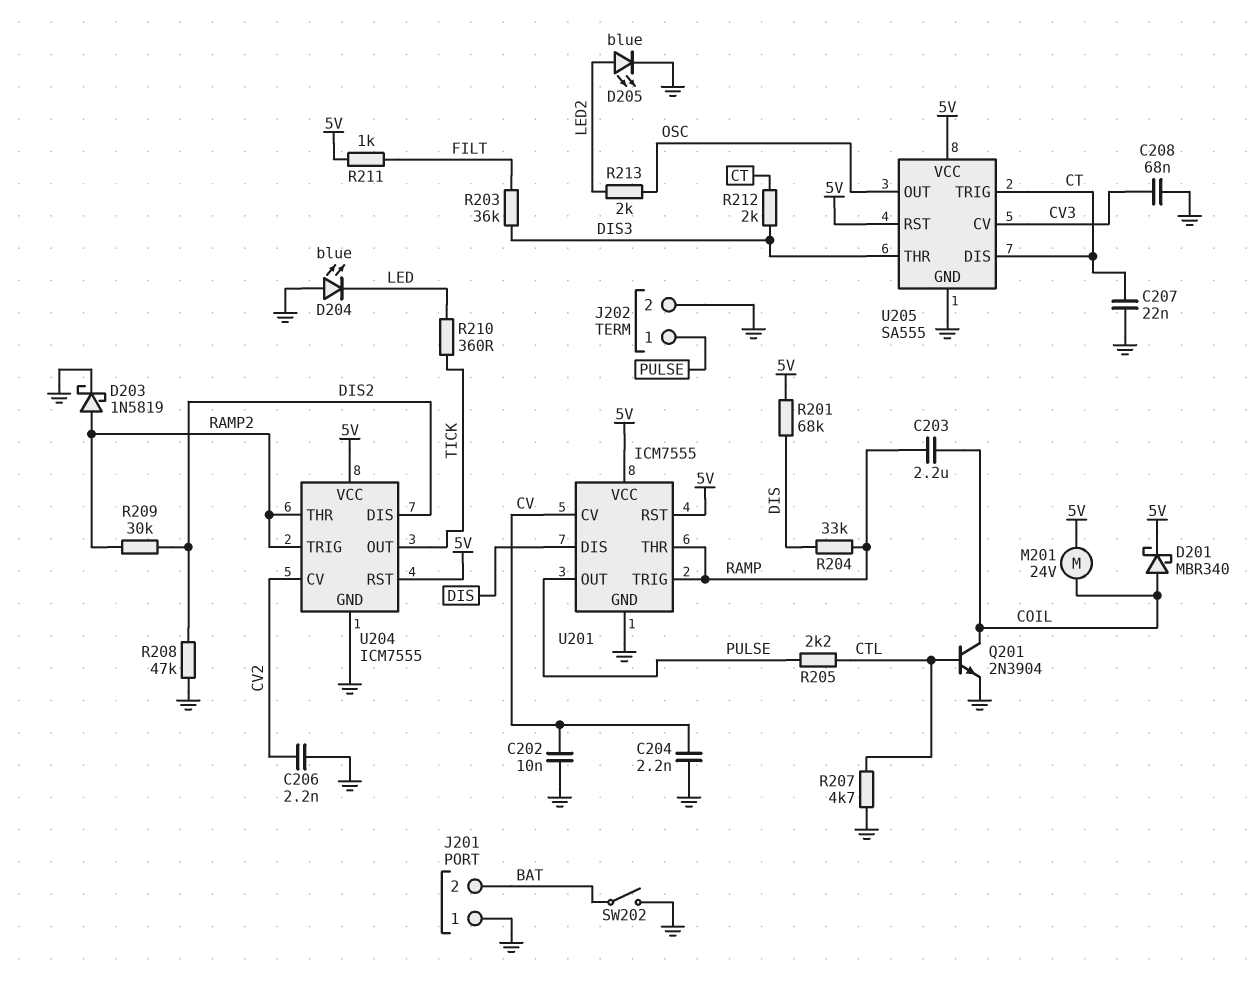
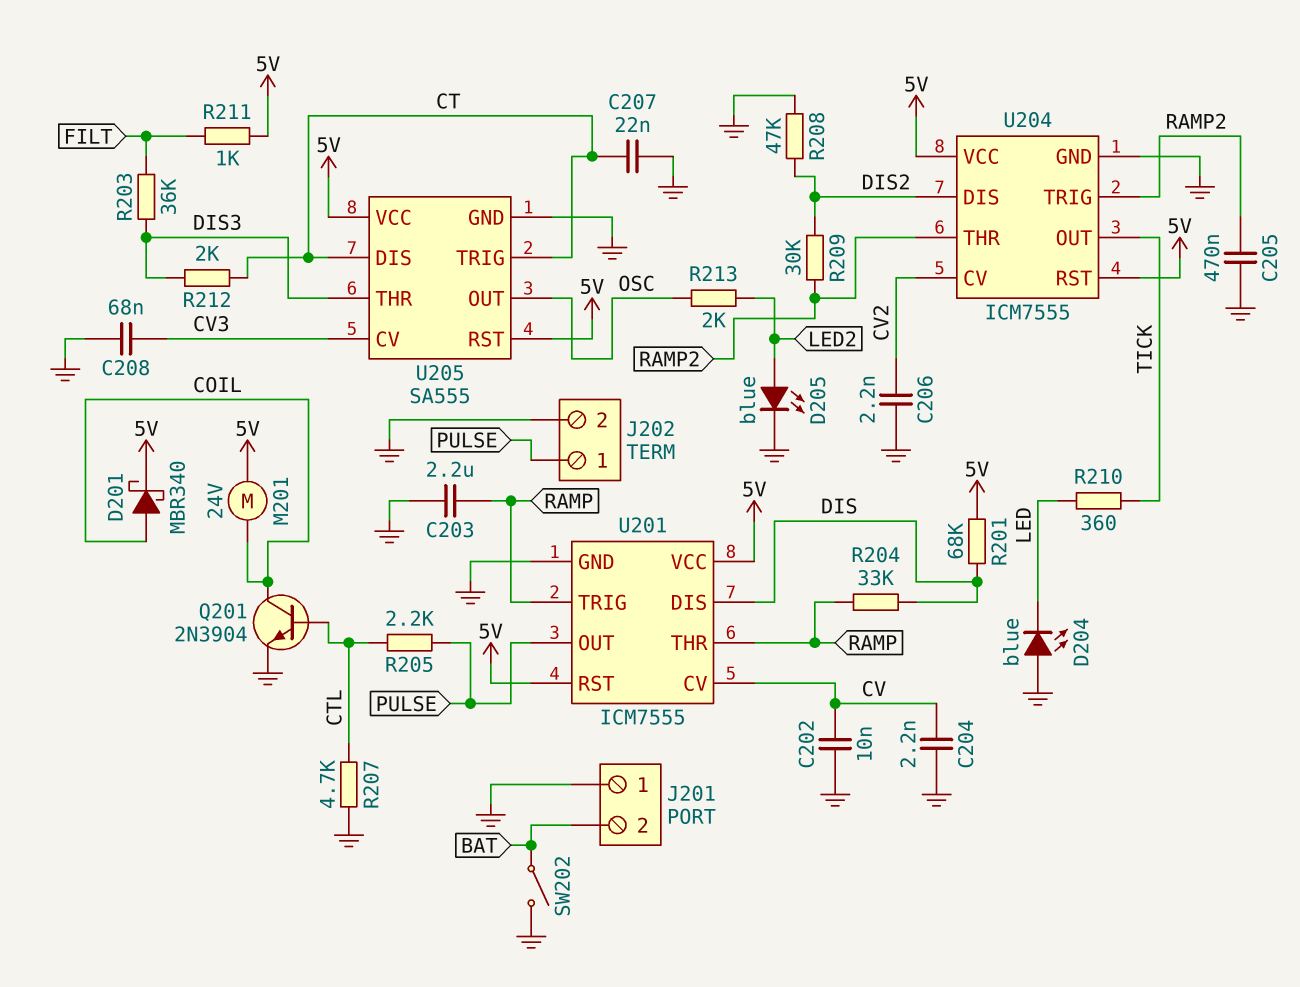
C203: 2.2uF (COIL, RAMP) -> 2.2uF (GND, RAMP)
C205: none -> 470nF (GND, RAMP2)
D203: schottky 1N5819 (A RAMP2, K GND) -> none

